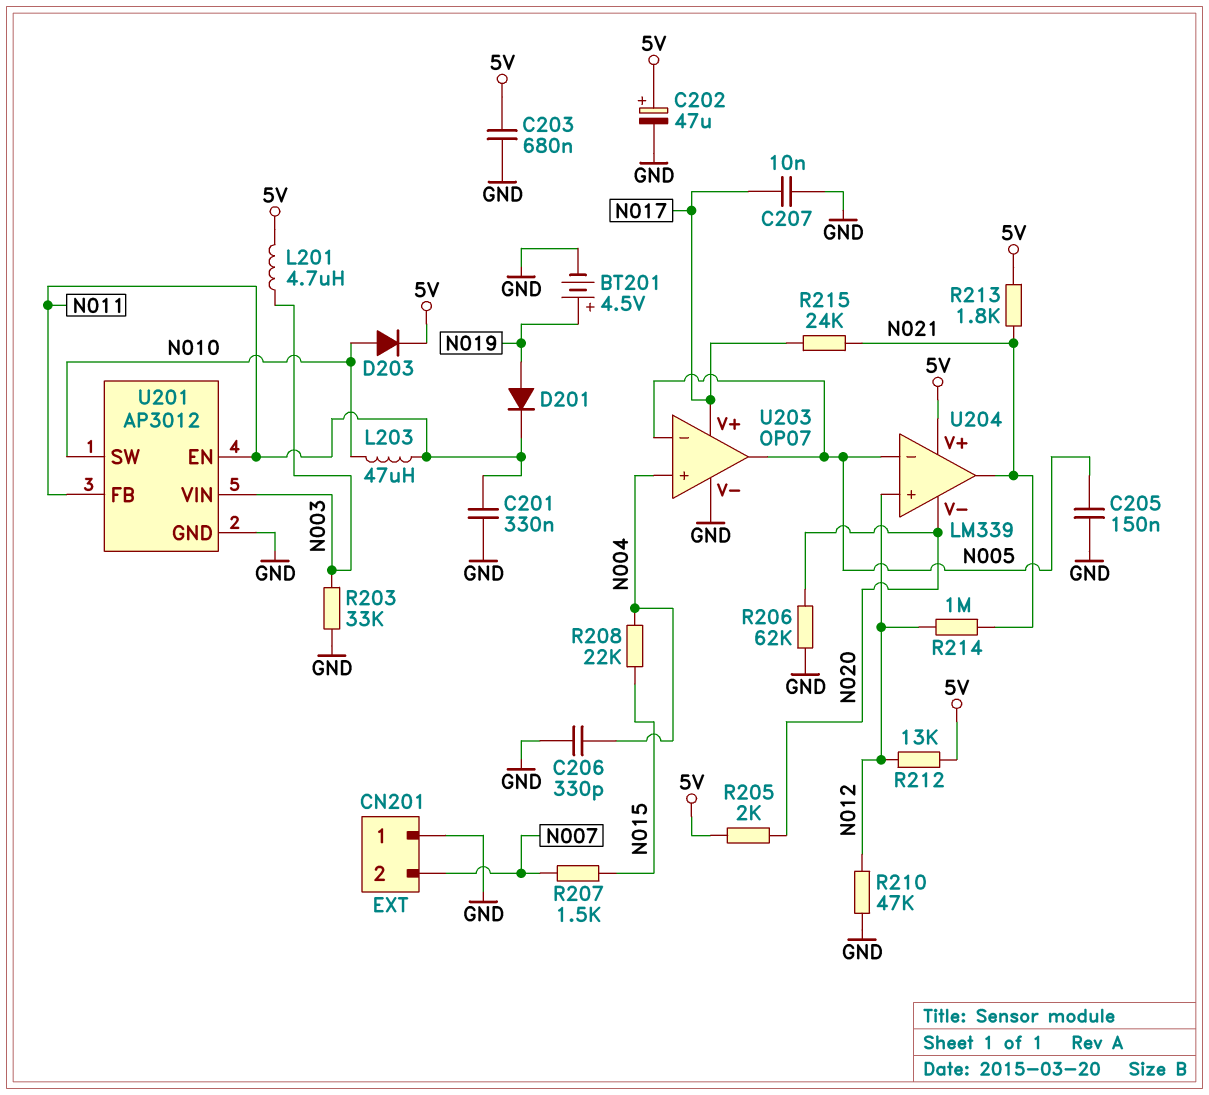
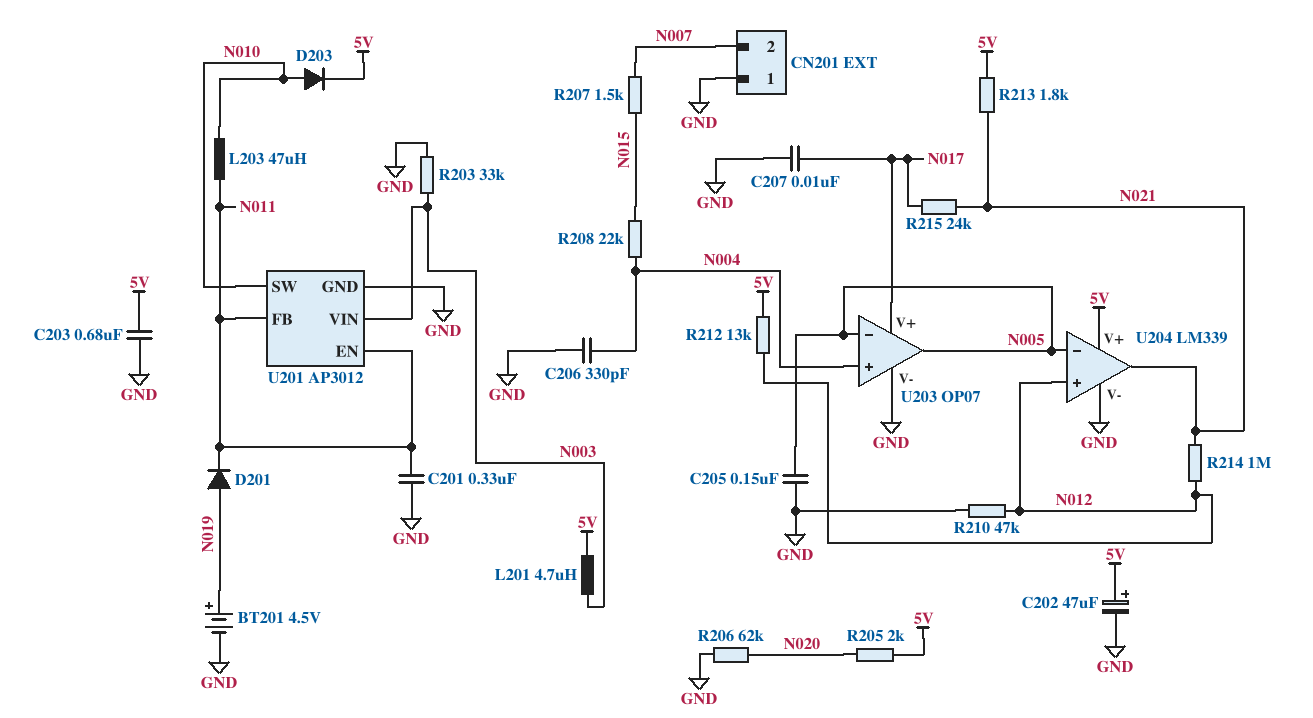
U204 pin V-: N020 -> GND

